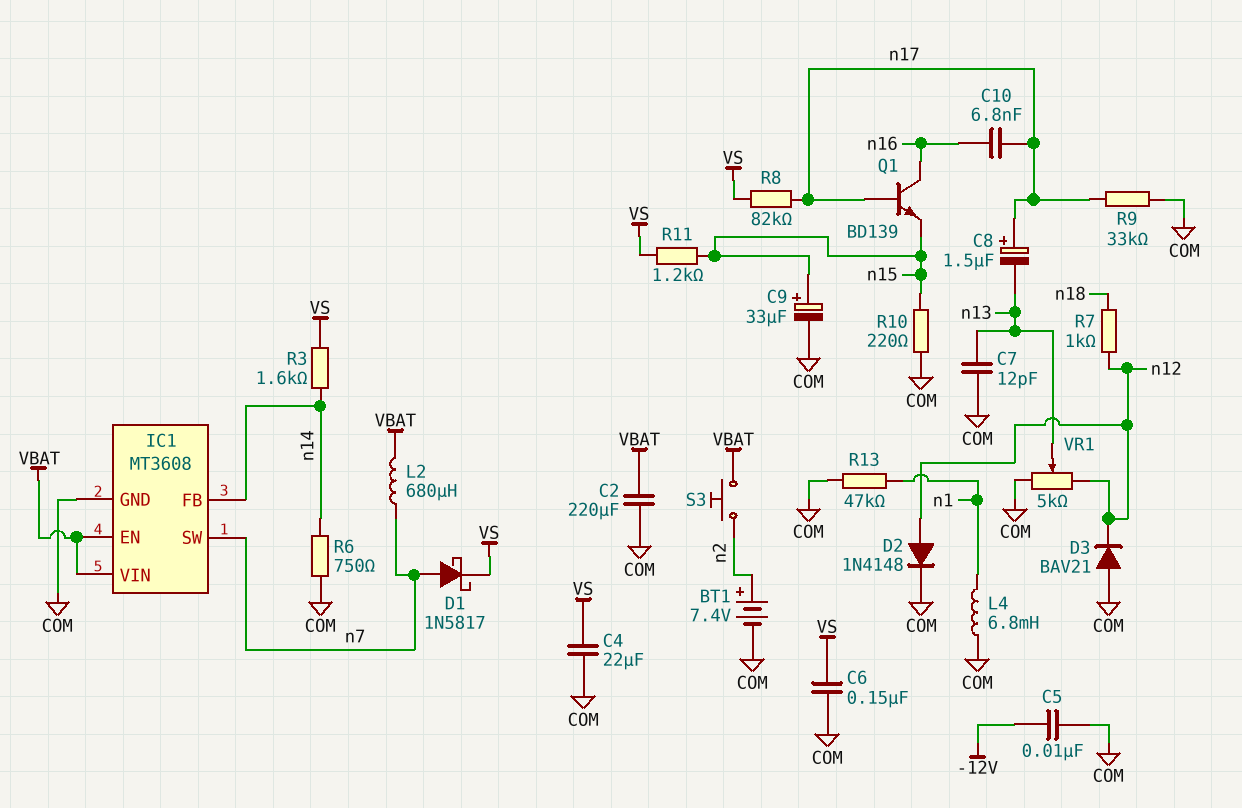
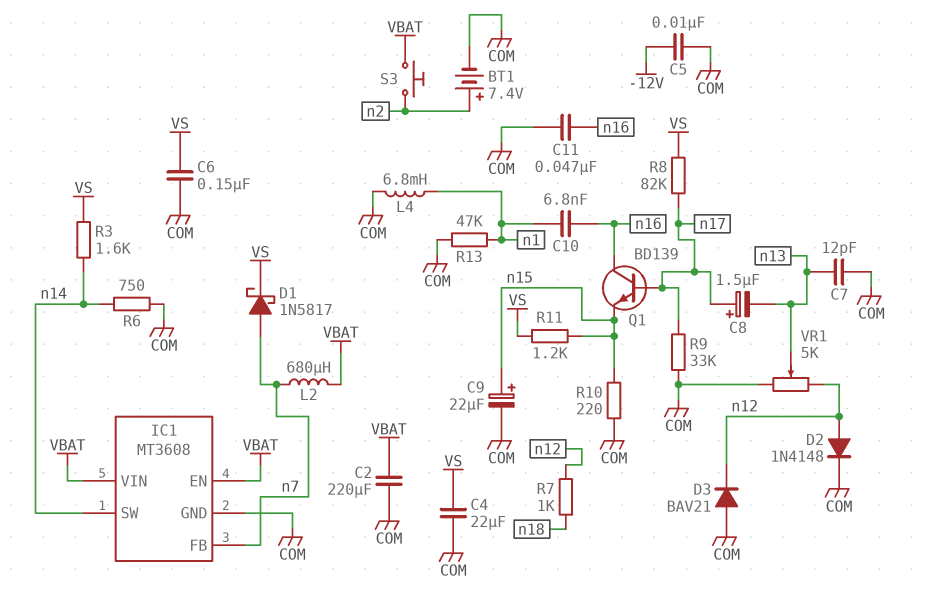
C9: 33uF (plus n15, minus COM) -> 22uF (plus n15, minus COM)
C10: 6.8nF (n16, n17) -> 6.8nF (n1, n16)
C11: none -> 47nF (COM, n16)
IC1 pin FB: n14 -> n7
IC1 pin SW: n7 -> n14

